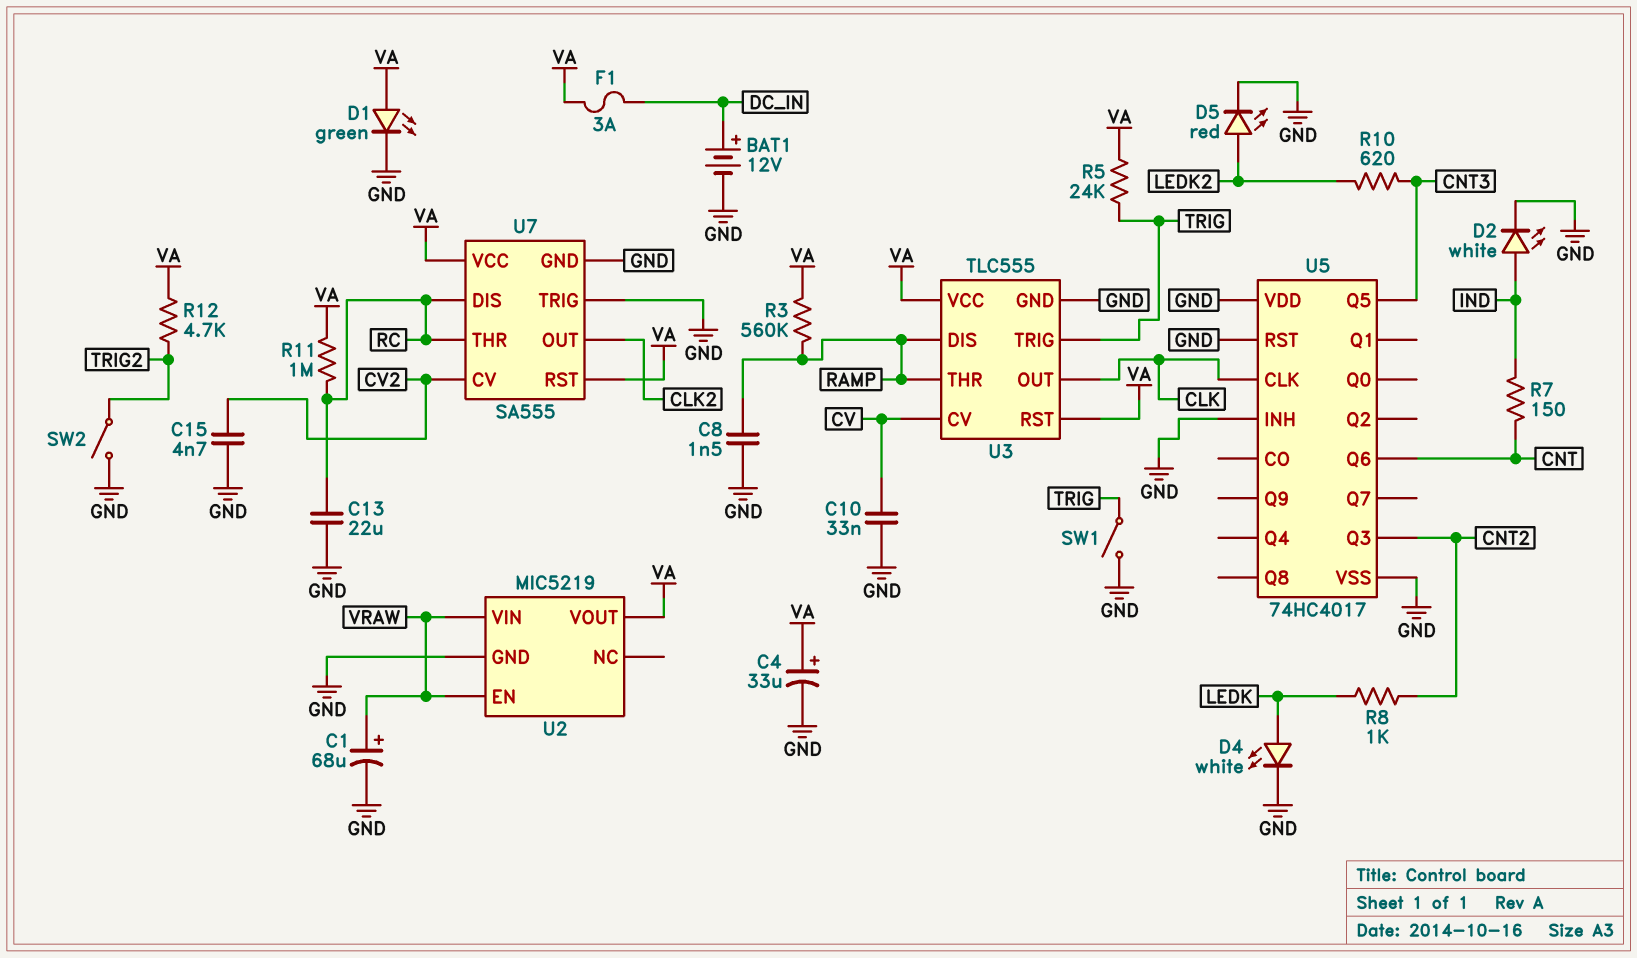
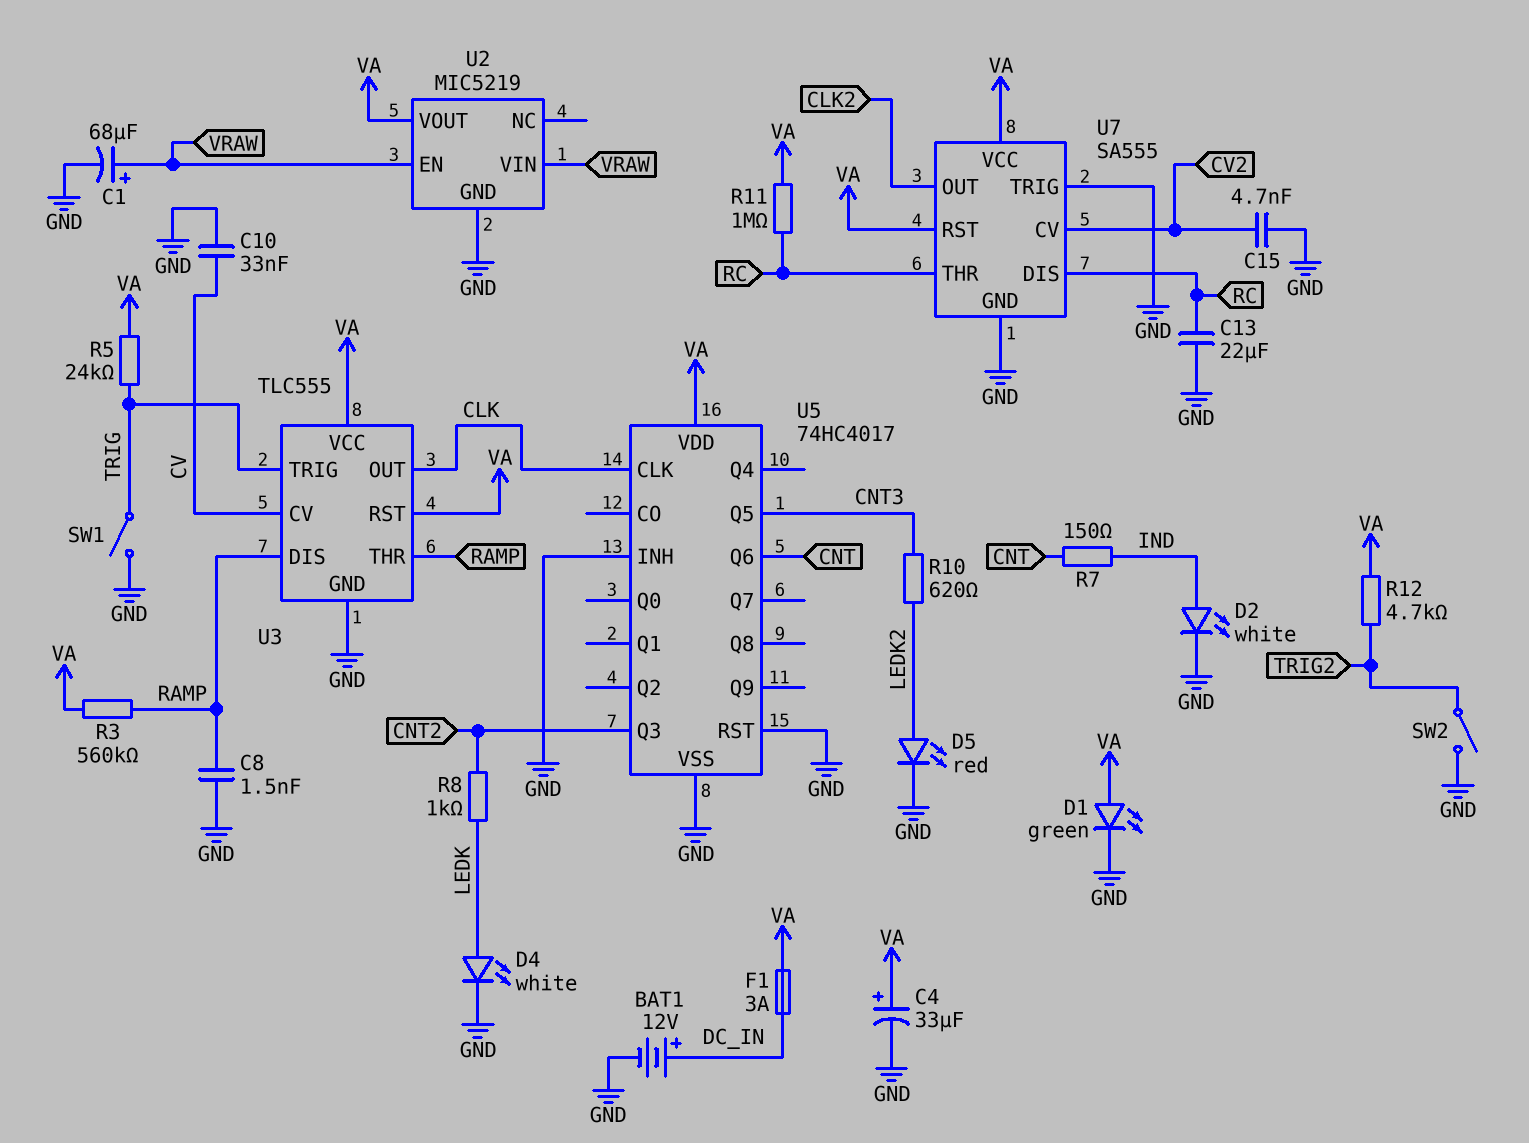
U5 pin VDD: GND -> VA

